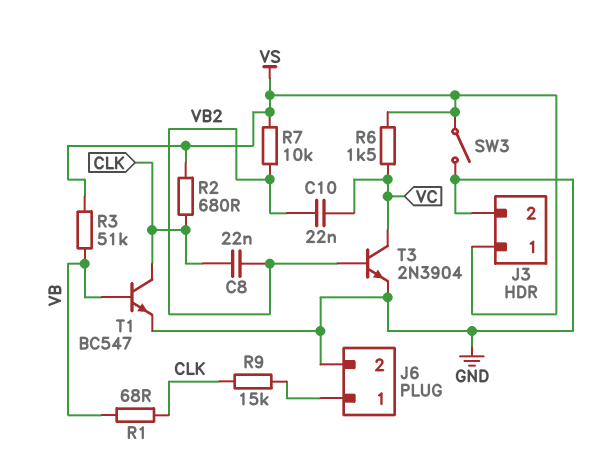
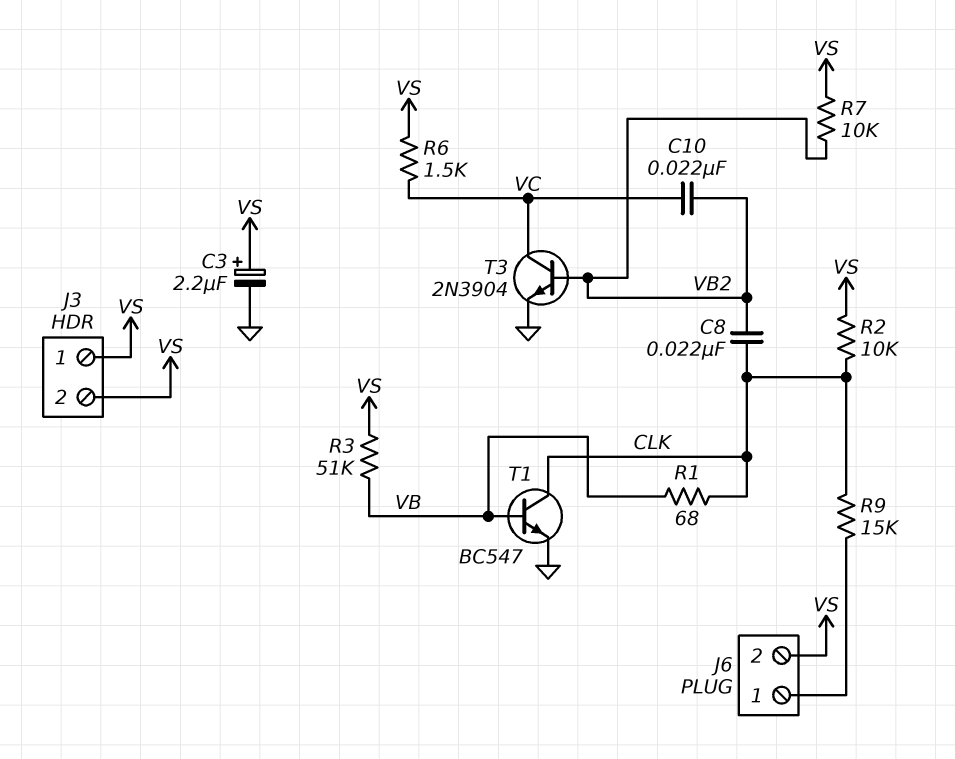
C3: none -> 2.2uF (plus VS, minus GND)
J3 pin 2: GND -> VS
J6 pin 2: GND -> VS
R2: 680 (CLK, VS) -> 10k (CLK, VS)
SW3: switch (GND, VS) -> none

